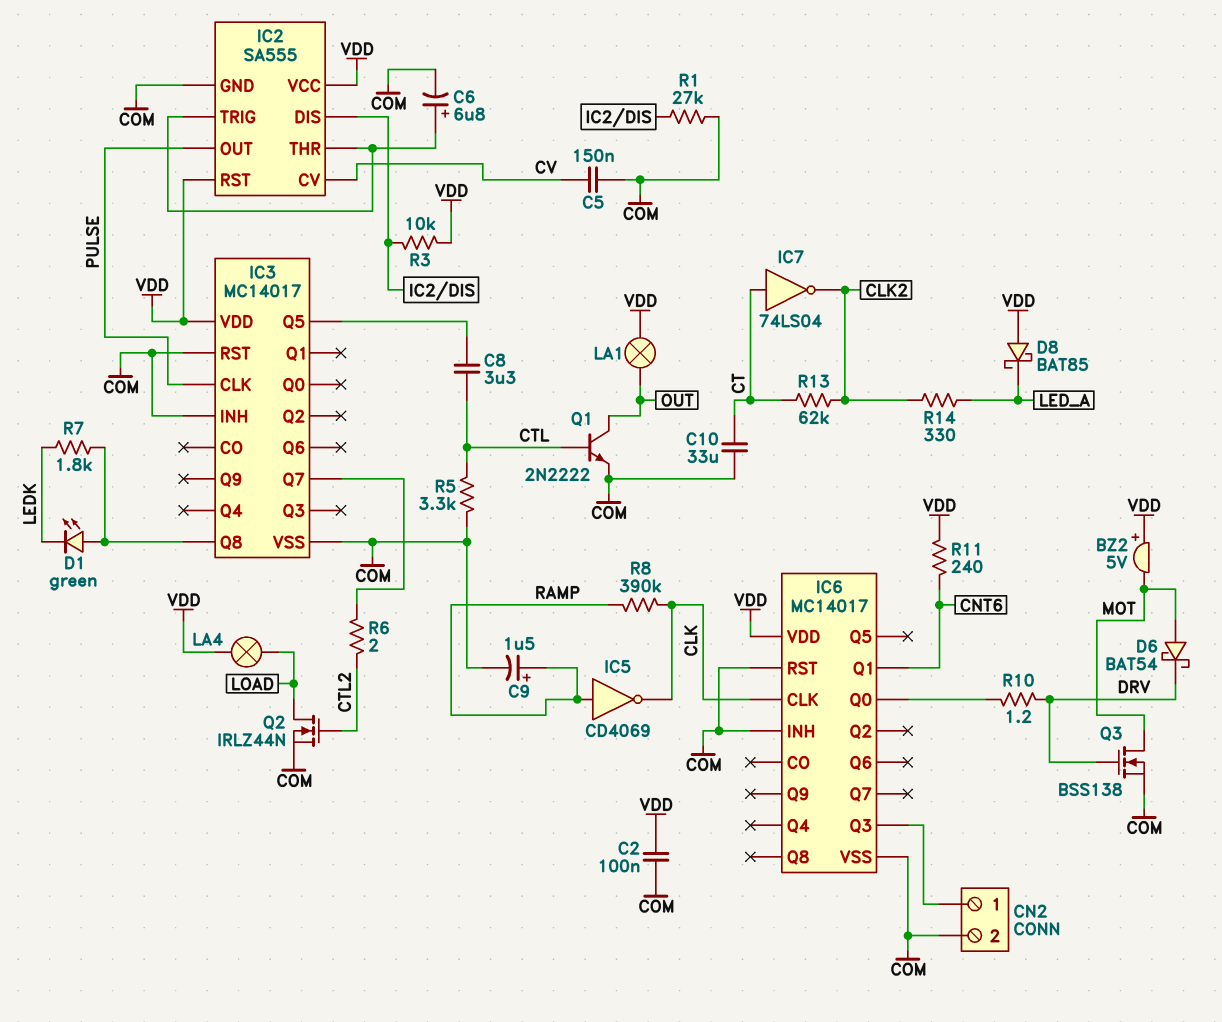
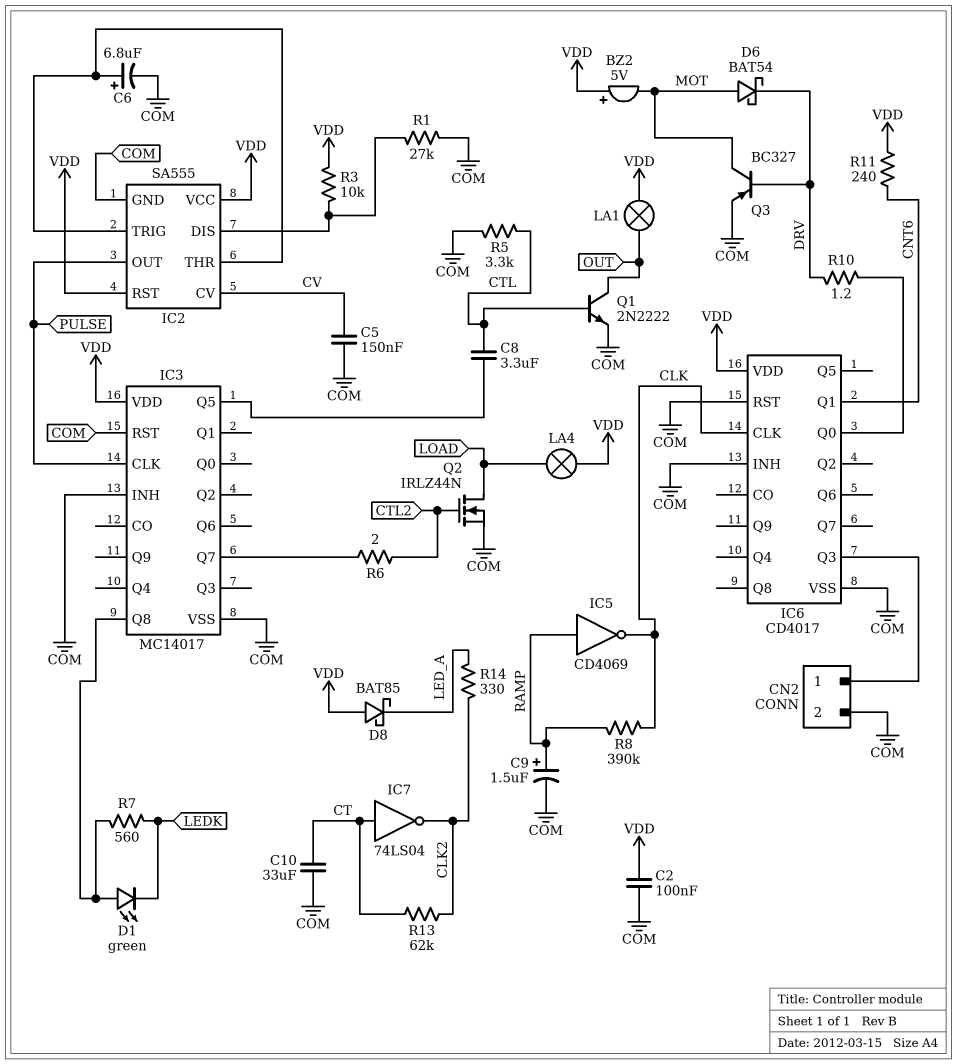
IC6: MC14017 -> CD4017
Q3: NMOS BSS138 (G DRV, D MOT, S COM) -> PNP BC327 (B DRV, C MOT, E COM)
R7: 1.8k (IC3/Q8, LEDK) -> 560 (IC3/Q8, LEDK)

